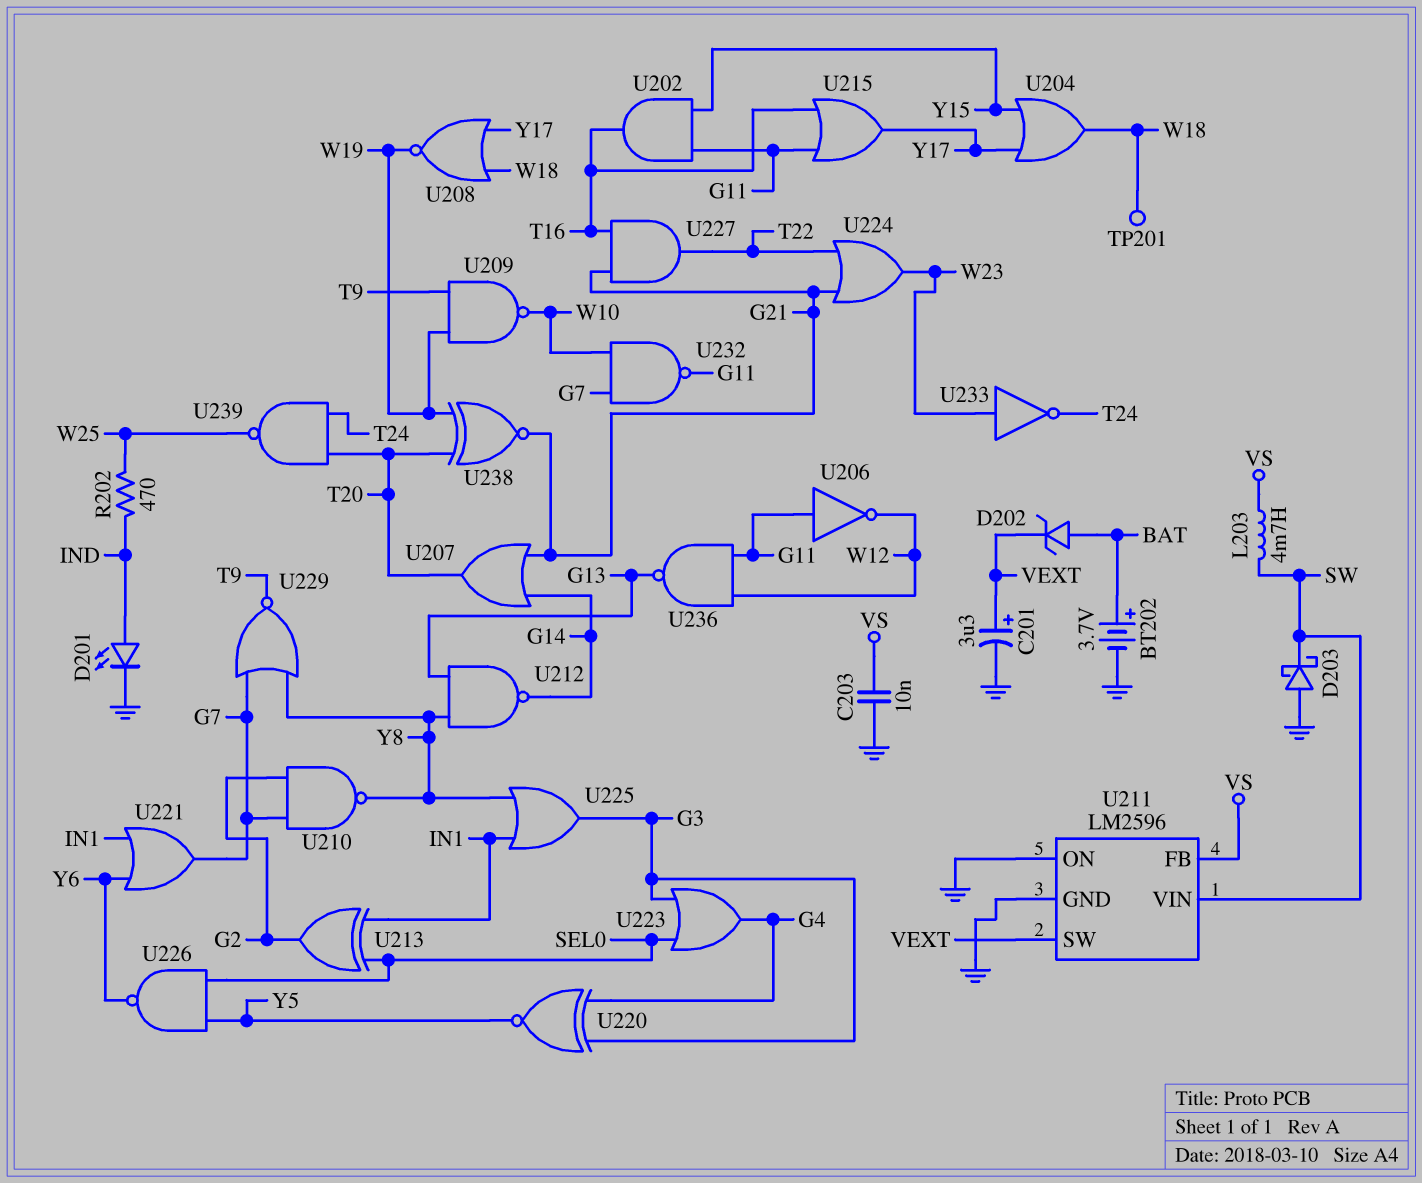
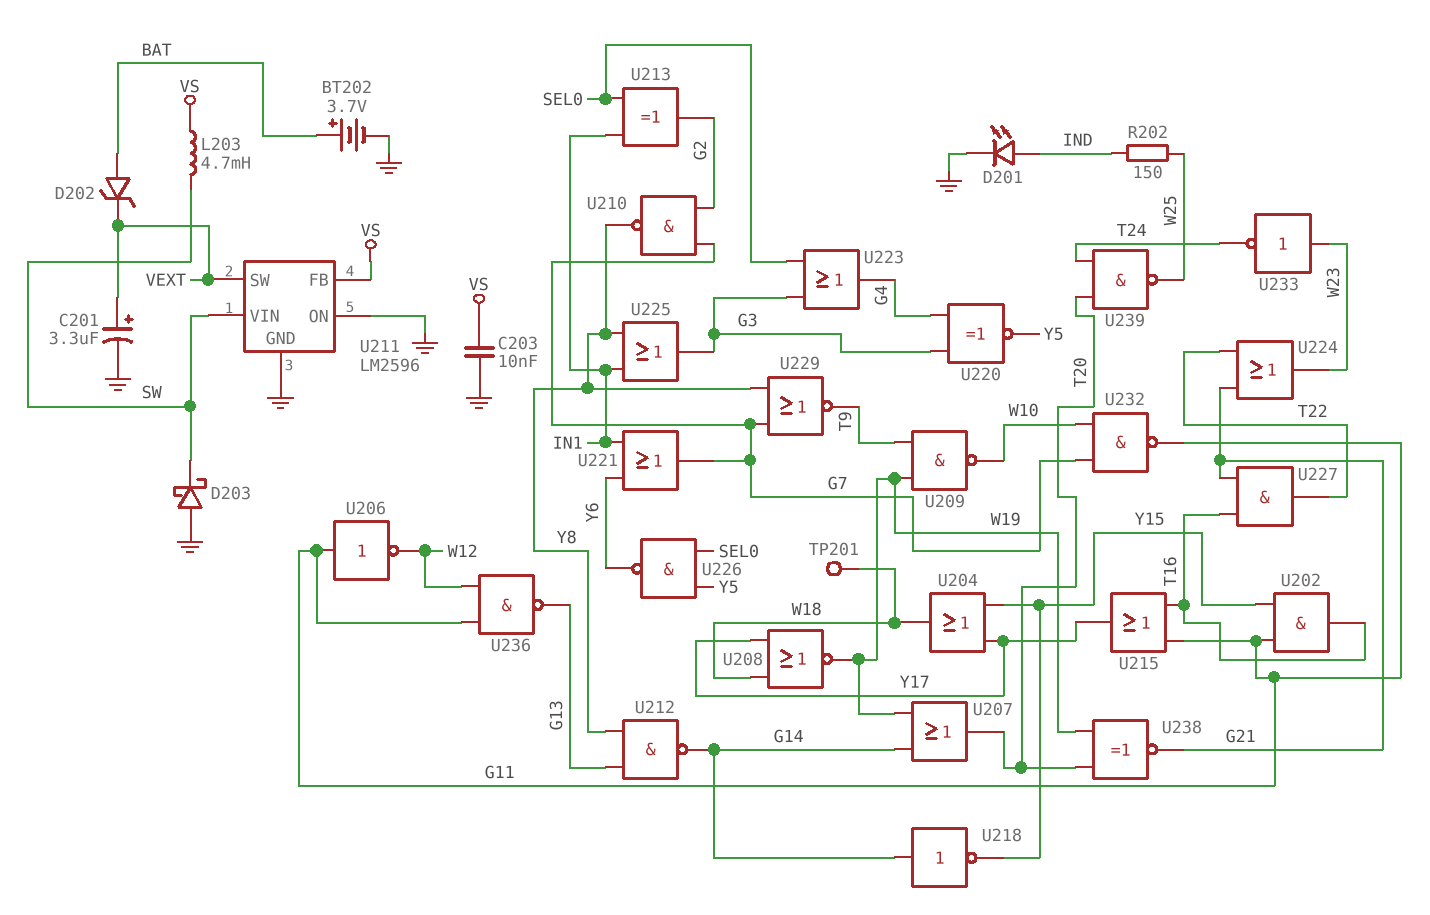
R202: 470 (IND, W25) -> 150 (IND, W25)
U207: OR (in G14, in G21, out T20) -> OR (in G14, in W19, out T20)
U218: none -> NOT (in G14, out Y15)

